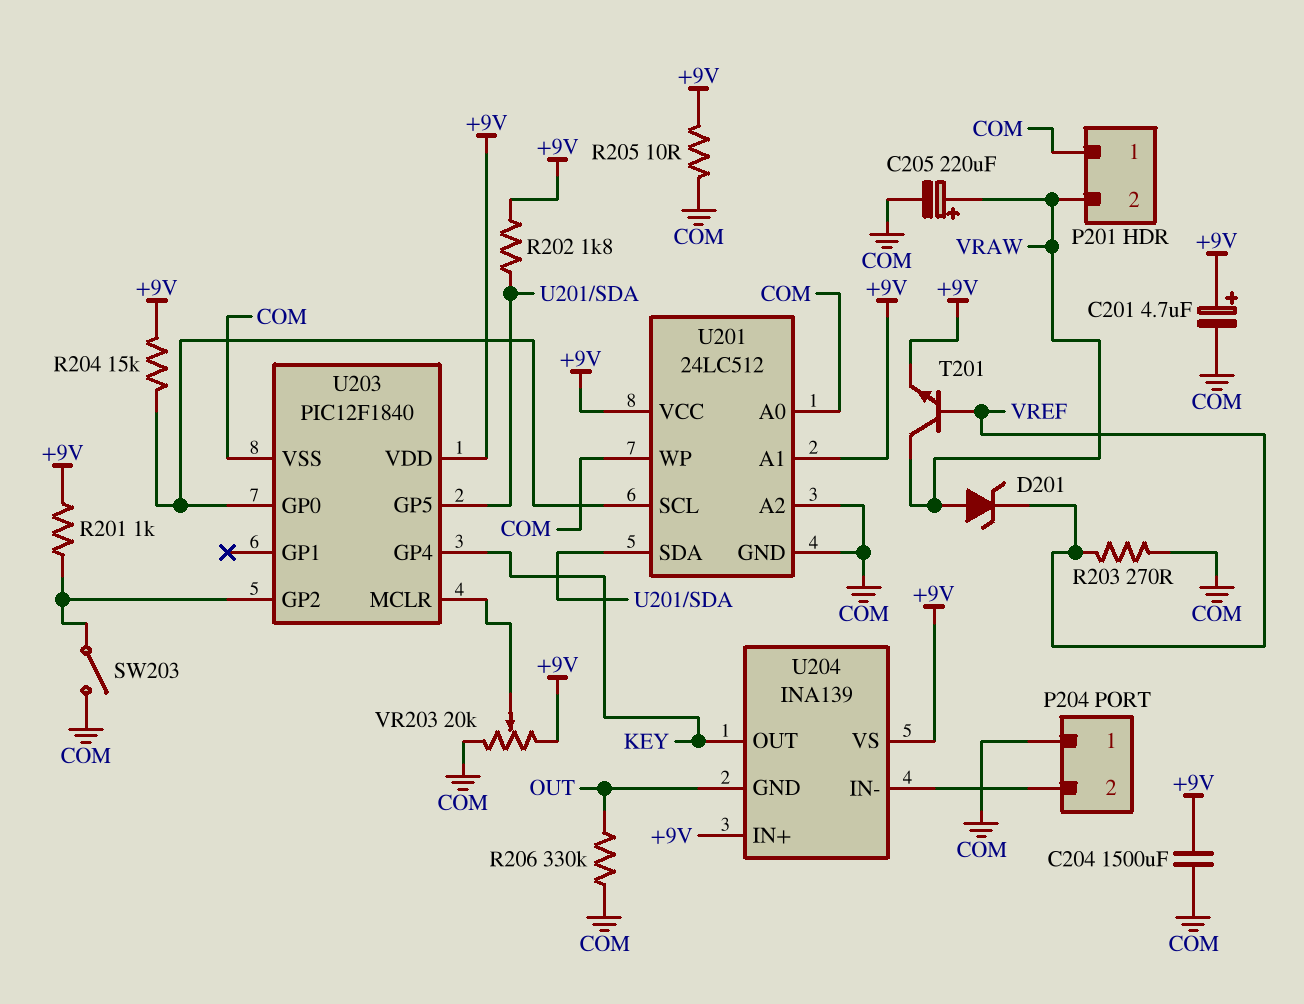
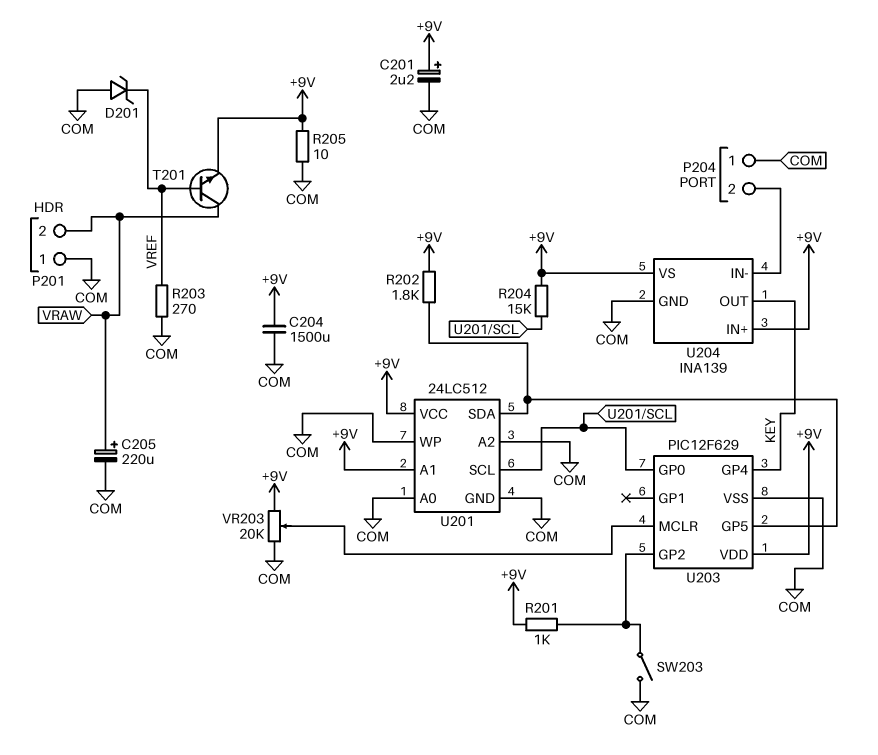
C201: 4.7uF (plus +9V, minus COM) -> 2.2uF (plus +9V, minus COM)
D201: zener (A VRAW, K VREF) -> zener (A COM, K VREF)
R206: 330k (COM, OUT) -> none
U203: PIC12F1840 -> PIC12F629
U204 pin GND: OUT -> COM

